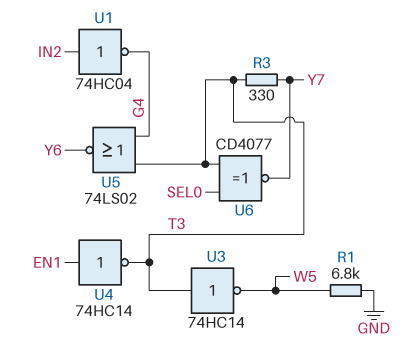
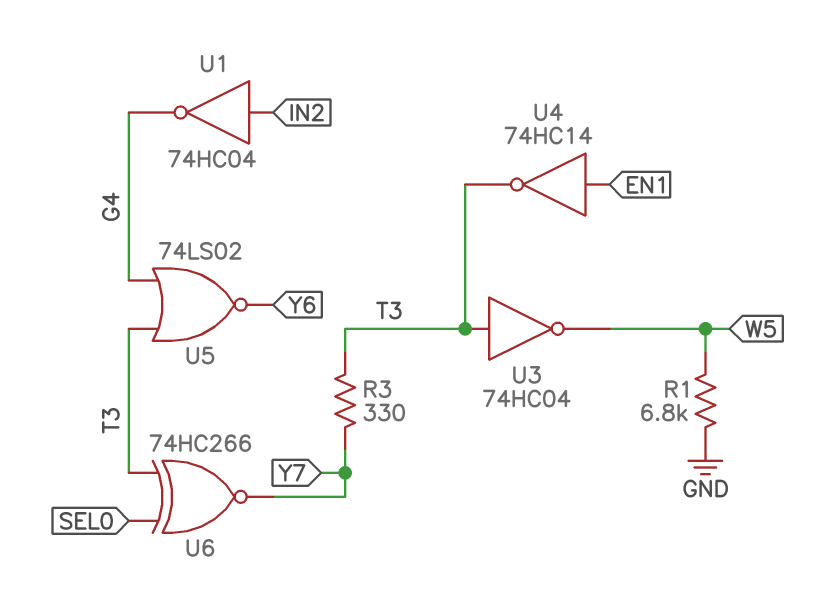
U3: NOT 74HC14 (in T3, out W5) -> NOT 74HC04 (in T3, out W5)
U6: XNOR CD4077 (in SEL0, in T3, out Y7) -> XNOR 74HC266 (in SEL0, in T3, out Y7)

